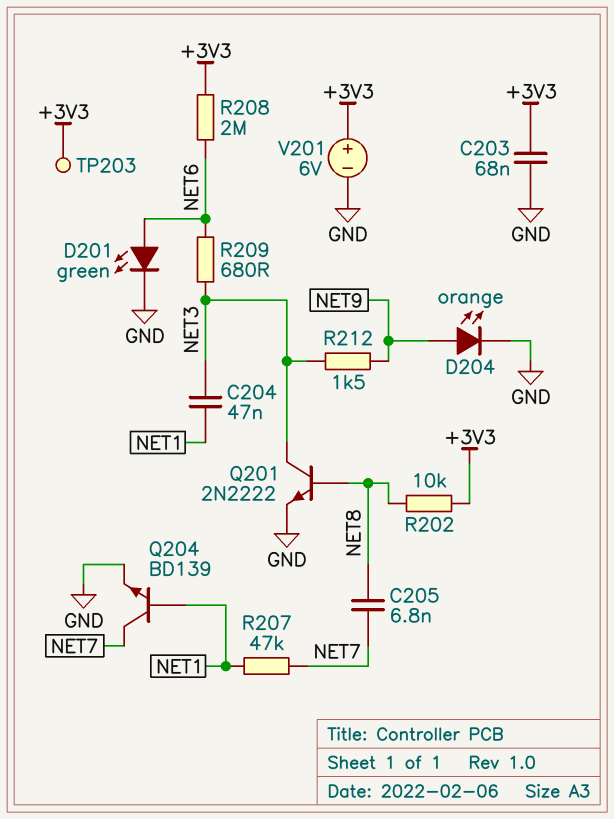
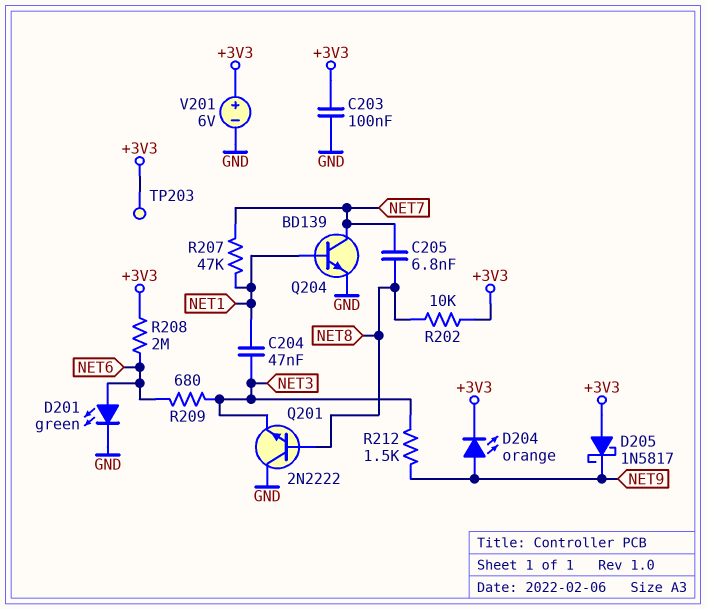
C203: 68nF (+3V3, GND) -> 100nF (+3V3, GND)
D204: LED orange (A NET9, K GND) -> LED orange (A NET9, K +3V3)
D205: none -> schottky 1N5817 (A +3V3, K NET9)
Q201: NPN 2N2222 (B NET8, C NET3, E GND) -> NPN 2N2222 (B NET8, C GND, E NET3)

